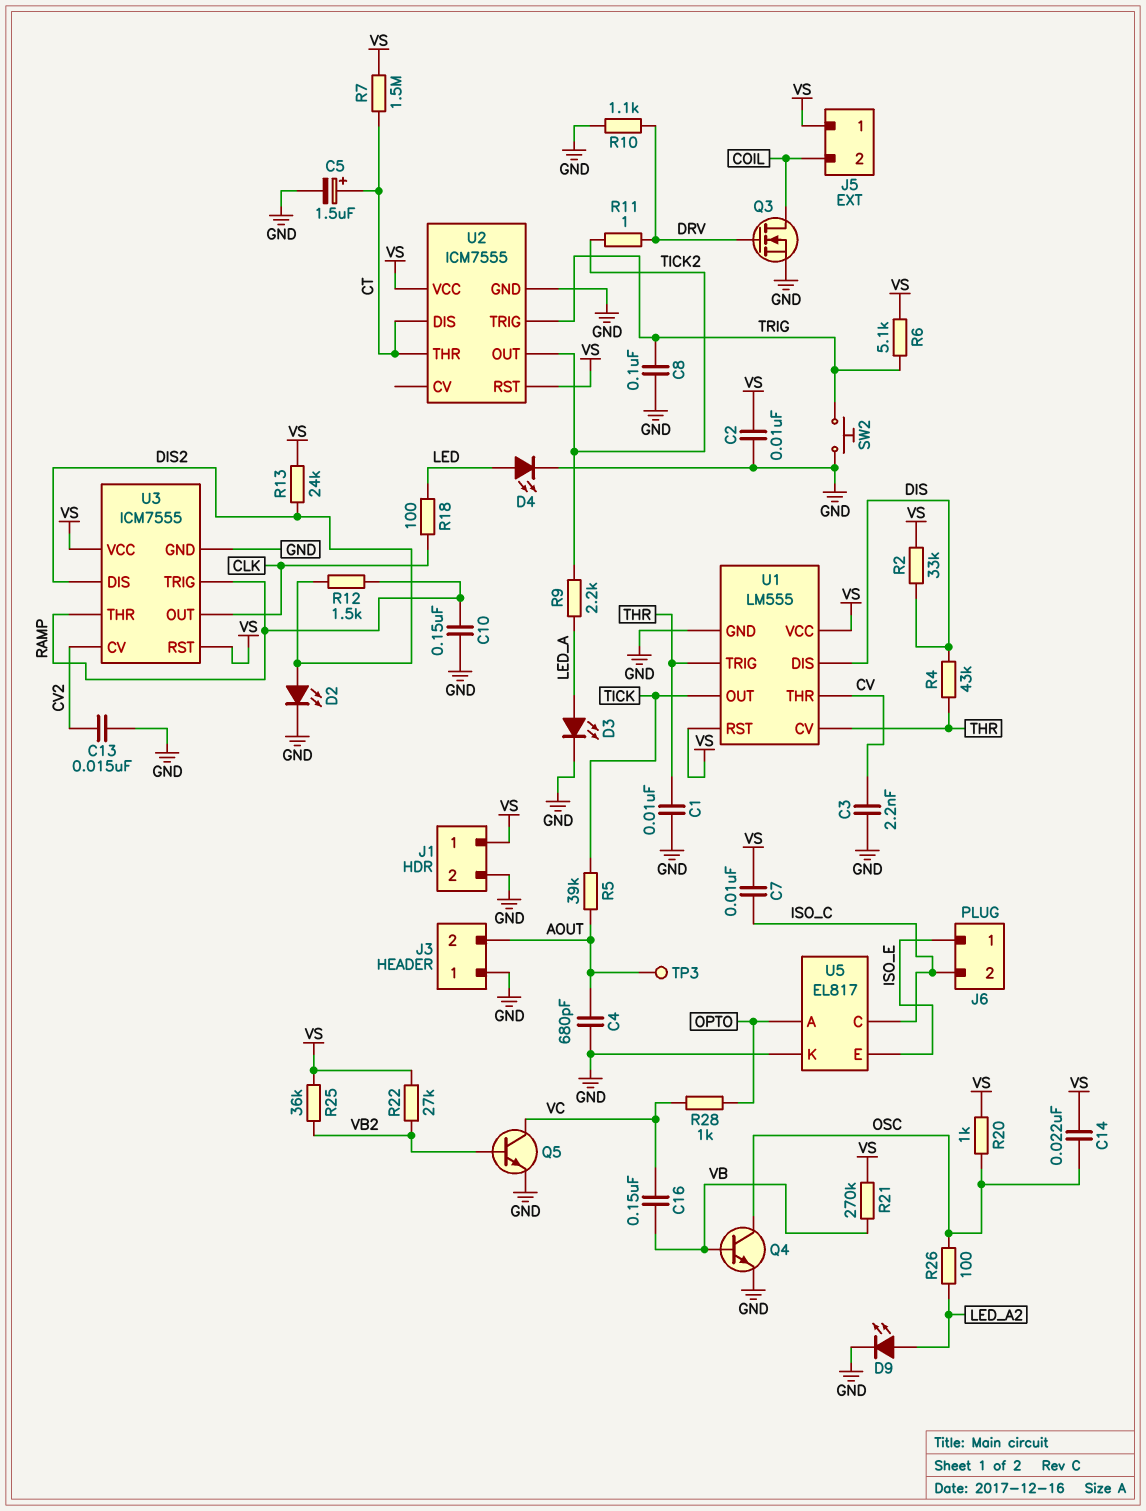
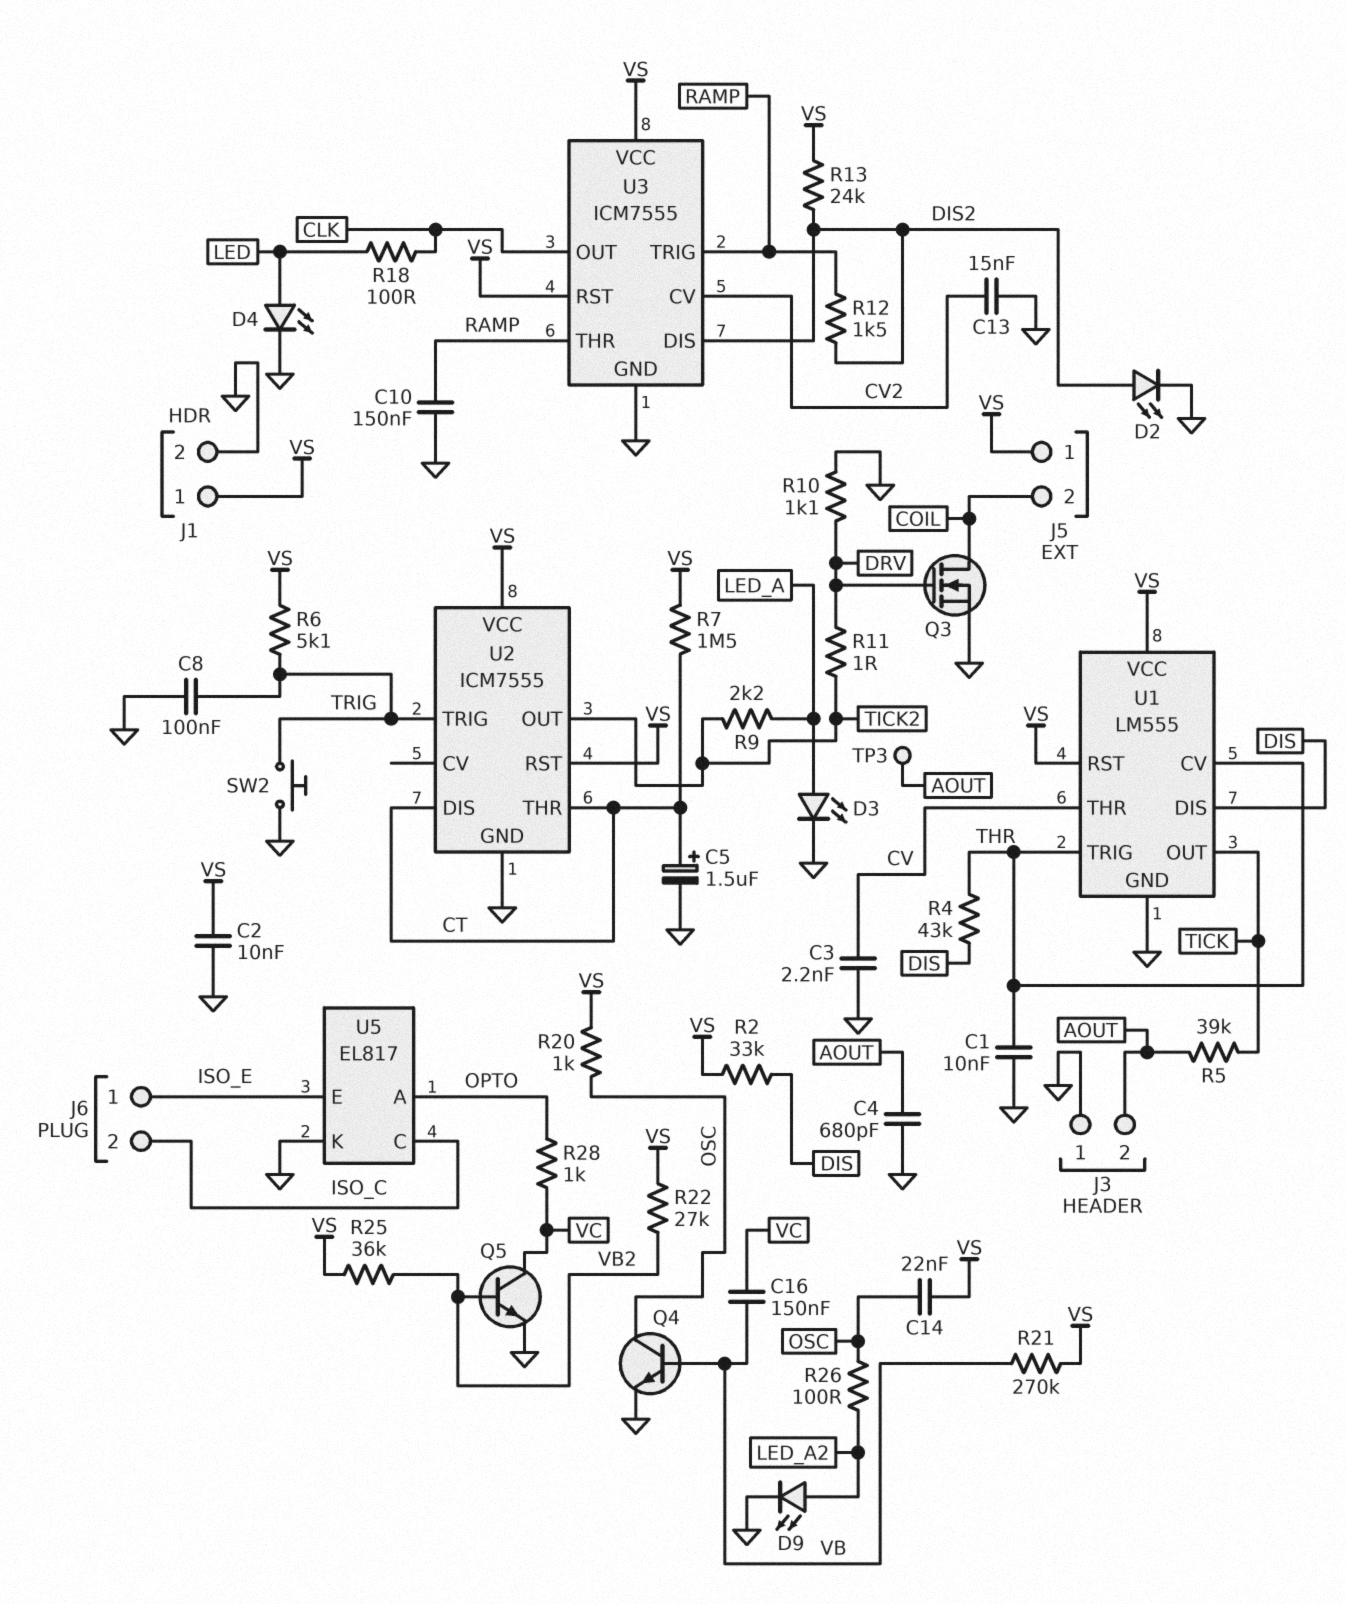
C7: 10nF (ISO_C, VS) -> none

